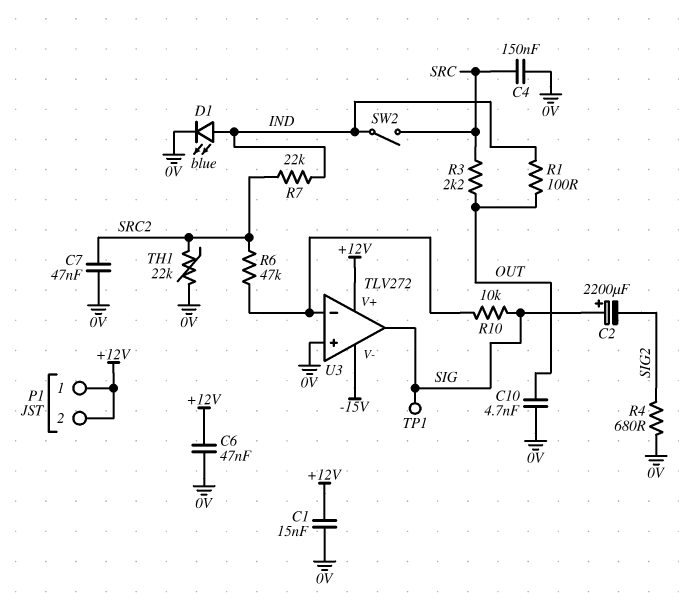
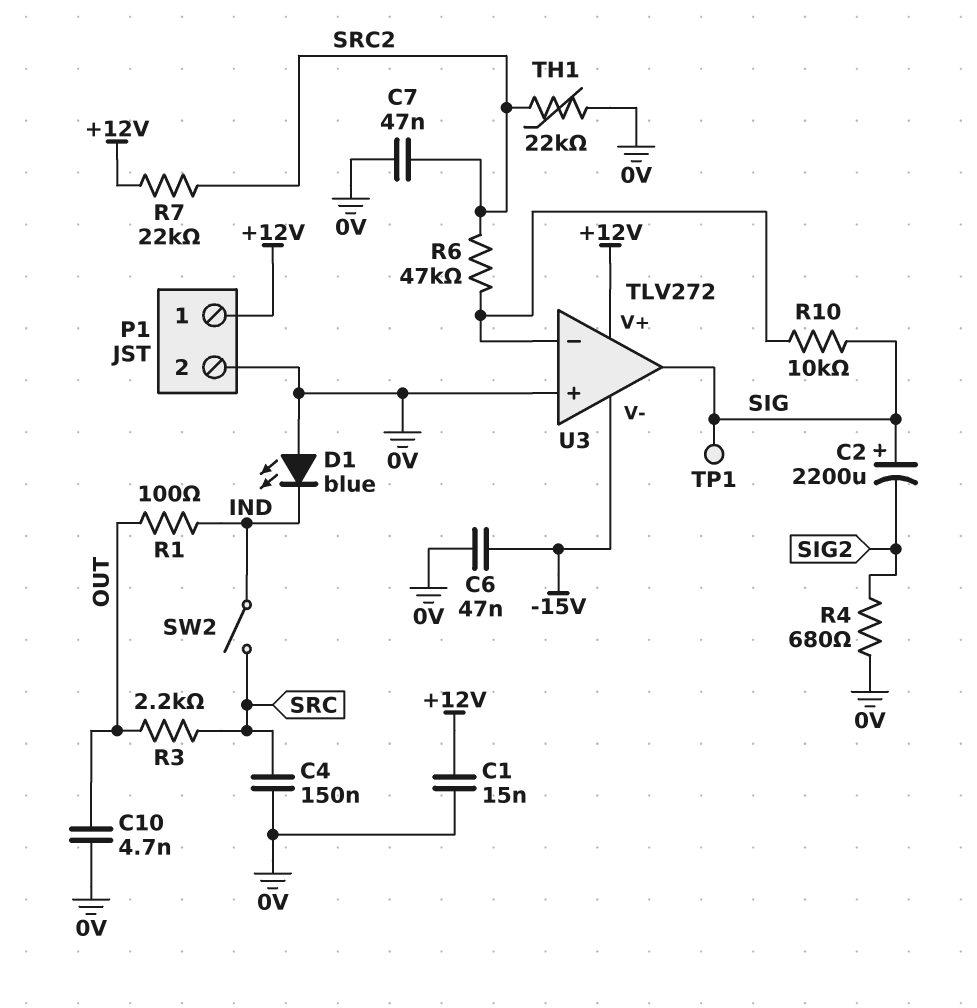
C6: 47nF (+12V, 0V) -> 47nF (-15V, 0V)
D1: LED blue (A IND, K 0V) -> LED blue (A 0V, K IND)
P1 pin 2: +12V -> 0V
R7: 22k (IND, SRC2) -> 22k (+12V, SRC2)

